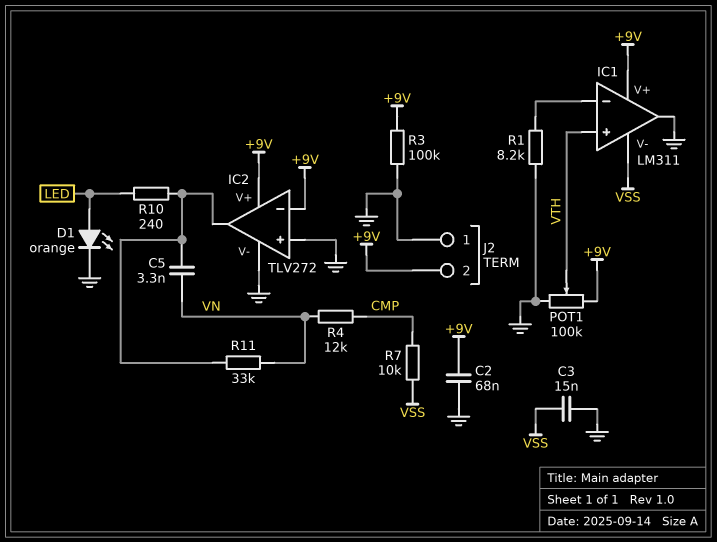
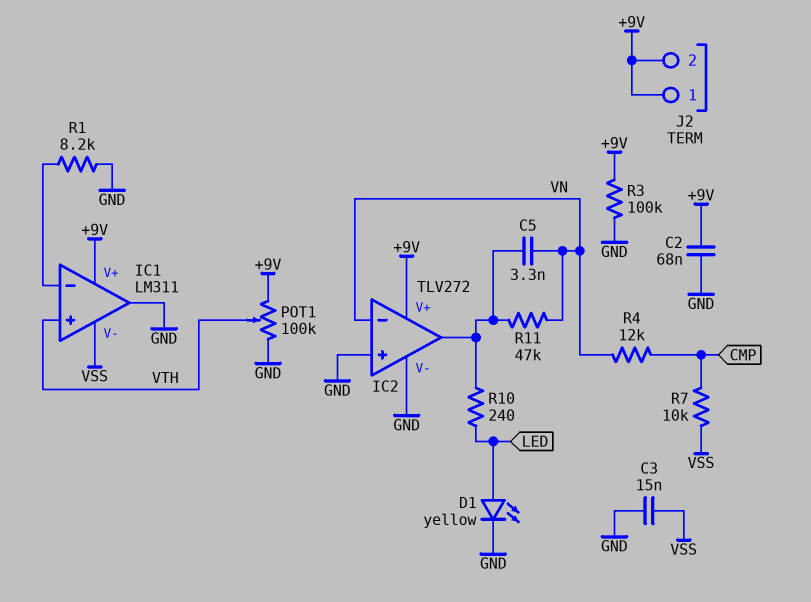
D1: LED orange (A LED, K GND) -> LED yellow (A LED, K GND)
IC2 pin in-: +9V -> VN
J2 pin 1: GND -> +9V
R11: 33k (IC2/out, VN) -> 47k (IC2/out, VN)

